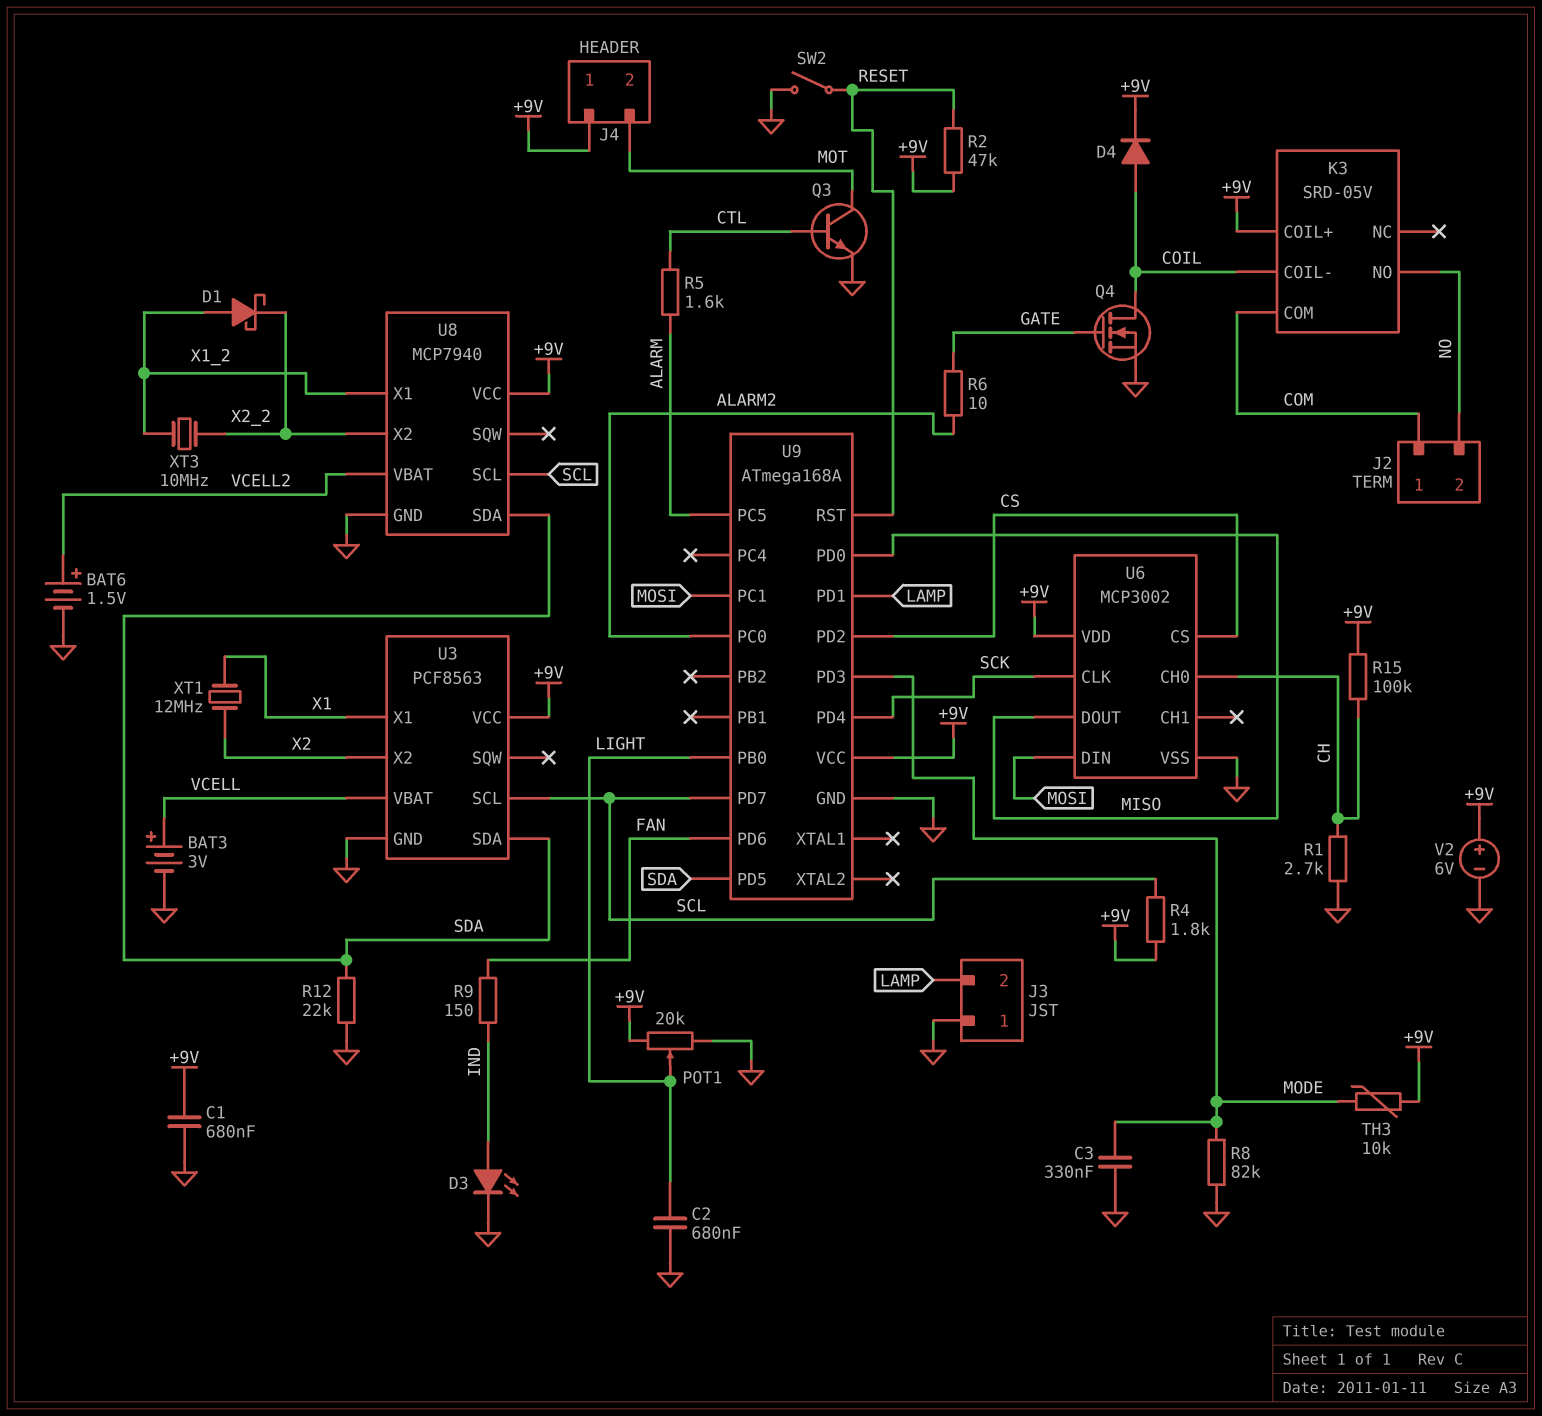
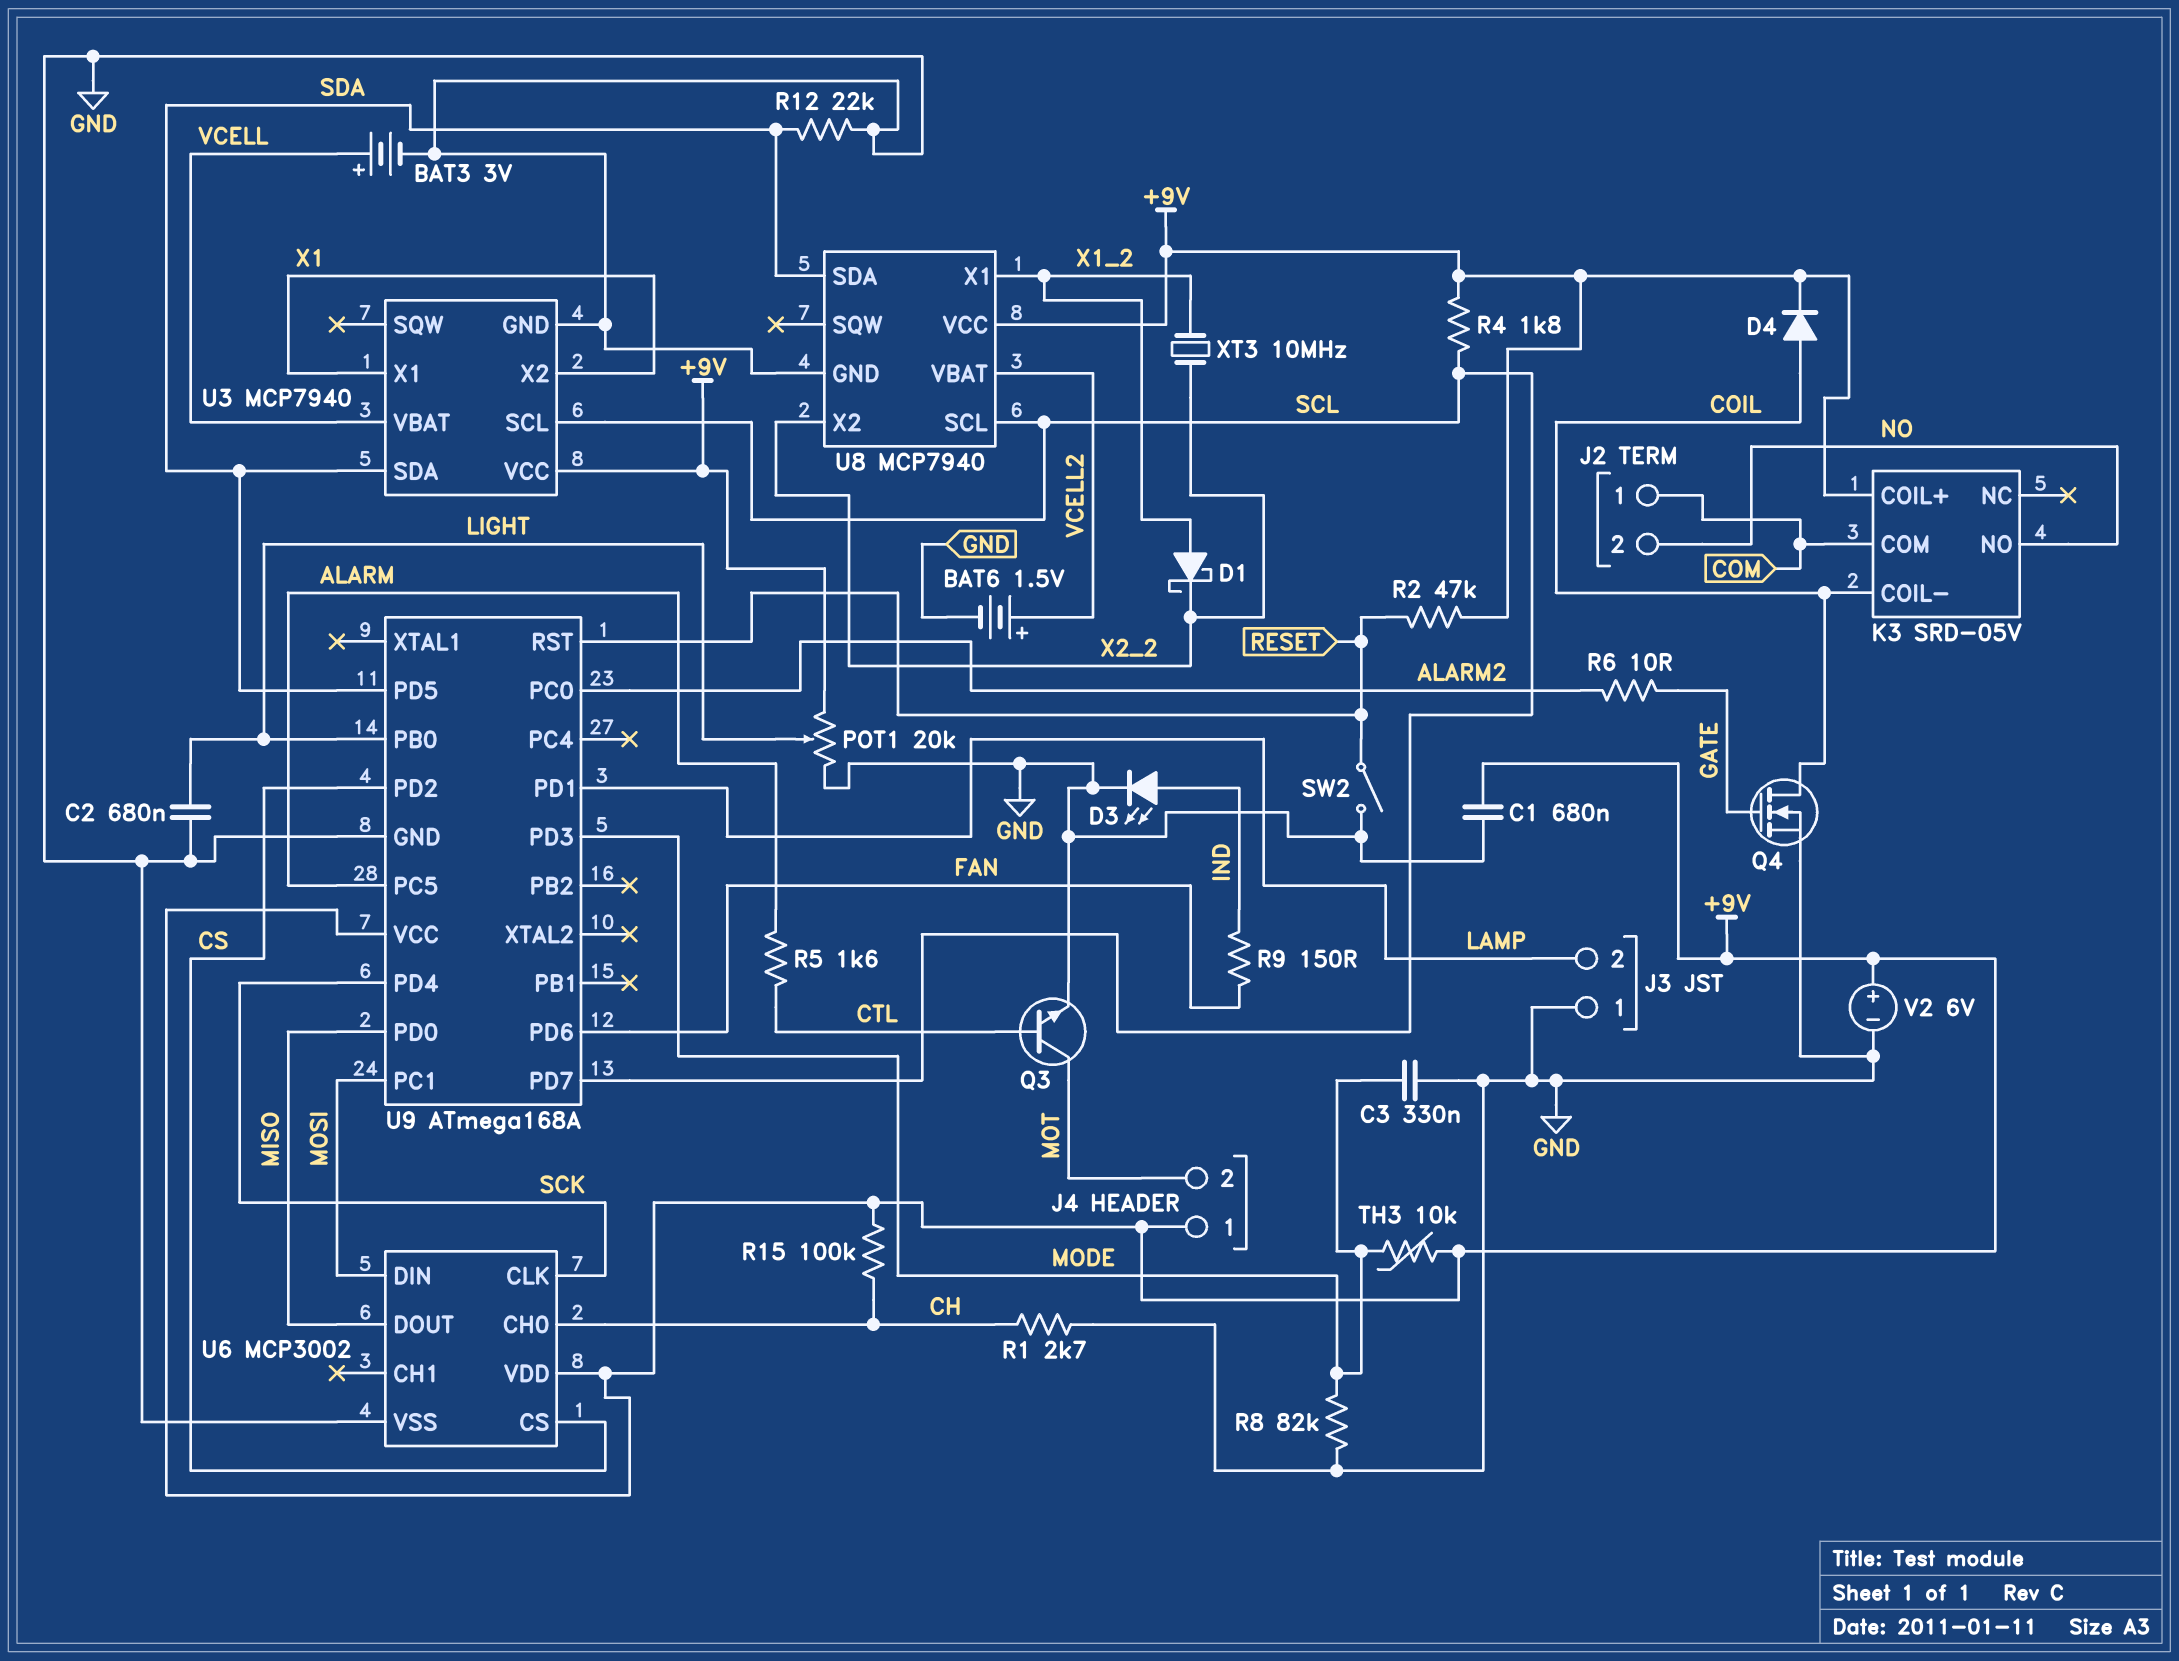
U3: PCF8563 -> MCP7940
U3 pin X2: X2 -> X1
XT1: 12MHz (X1, X2) -> none

